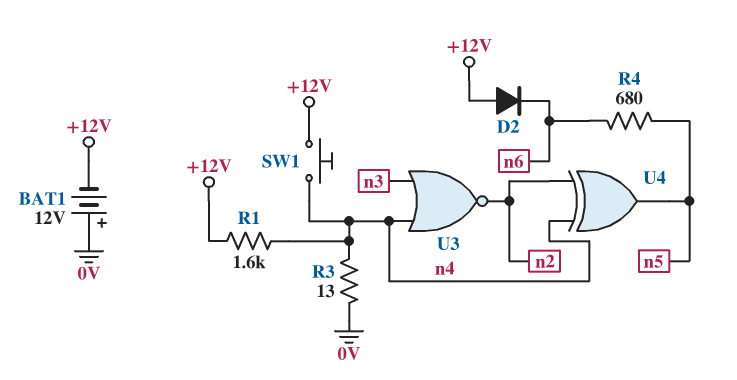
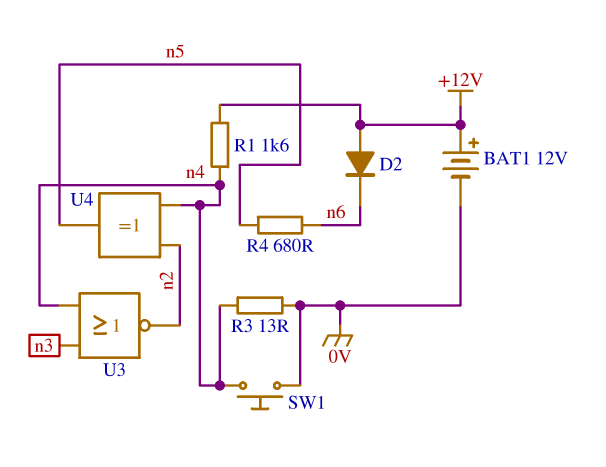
BAT1: 12V (plus 0V, minus +12V) -> 12V (plus +12V, minus 0V)
SW1: button (+12V, n4) -> button (0V, n4)

